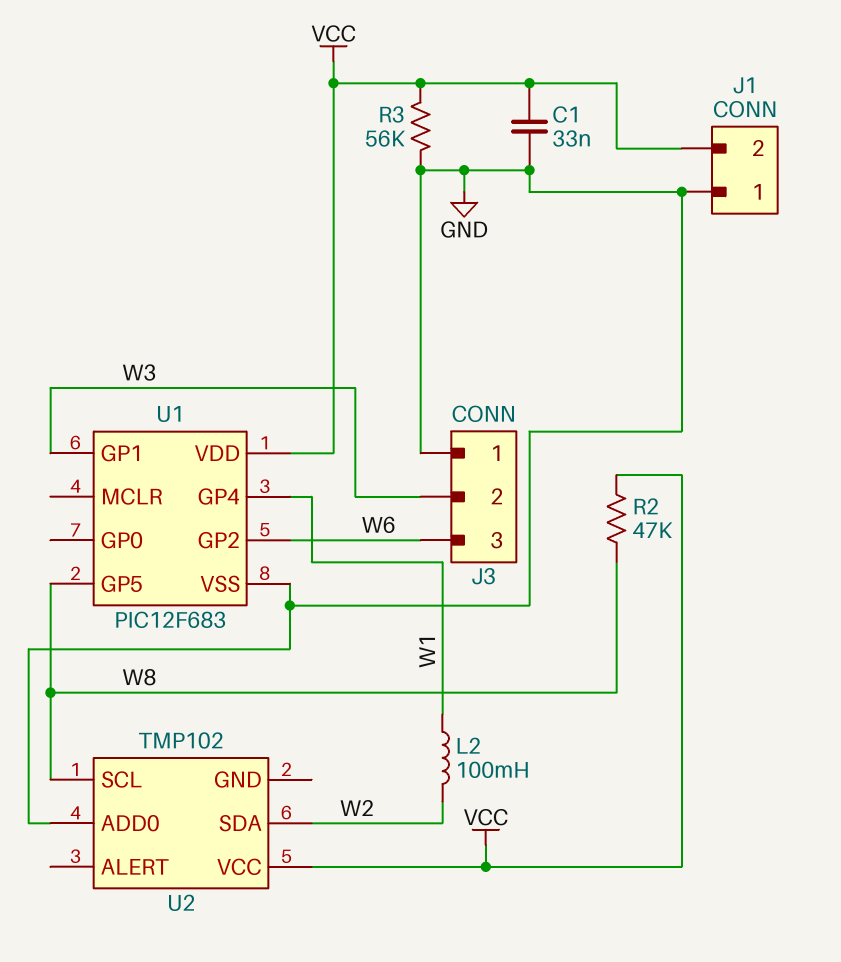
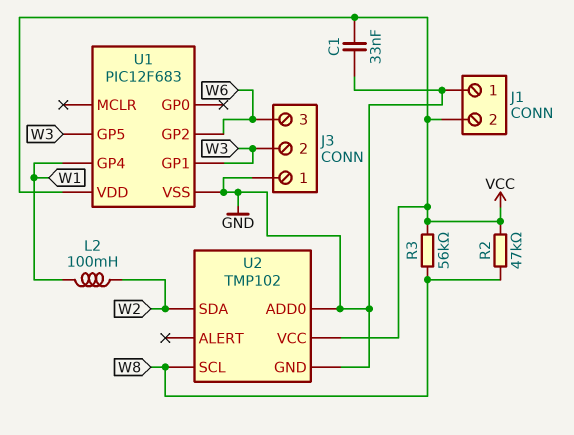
R3: 56k (GND, VCC) -> 56k (VCC, W8)
U1 pin GP5: W8 -> W3
U2 pin GND: none -> GND

